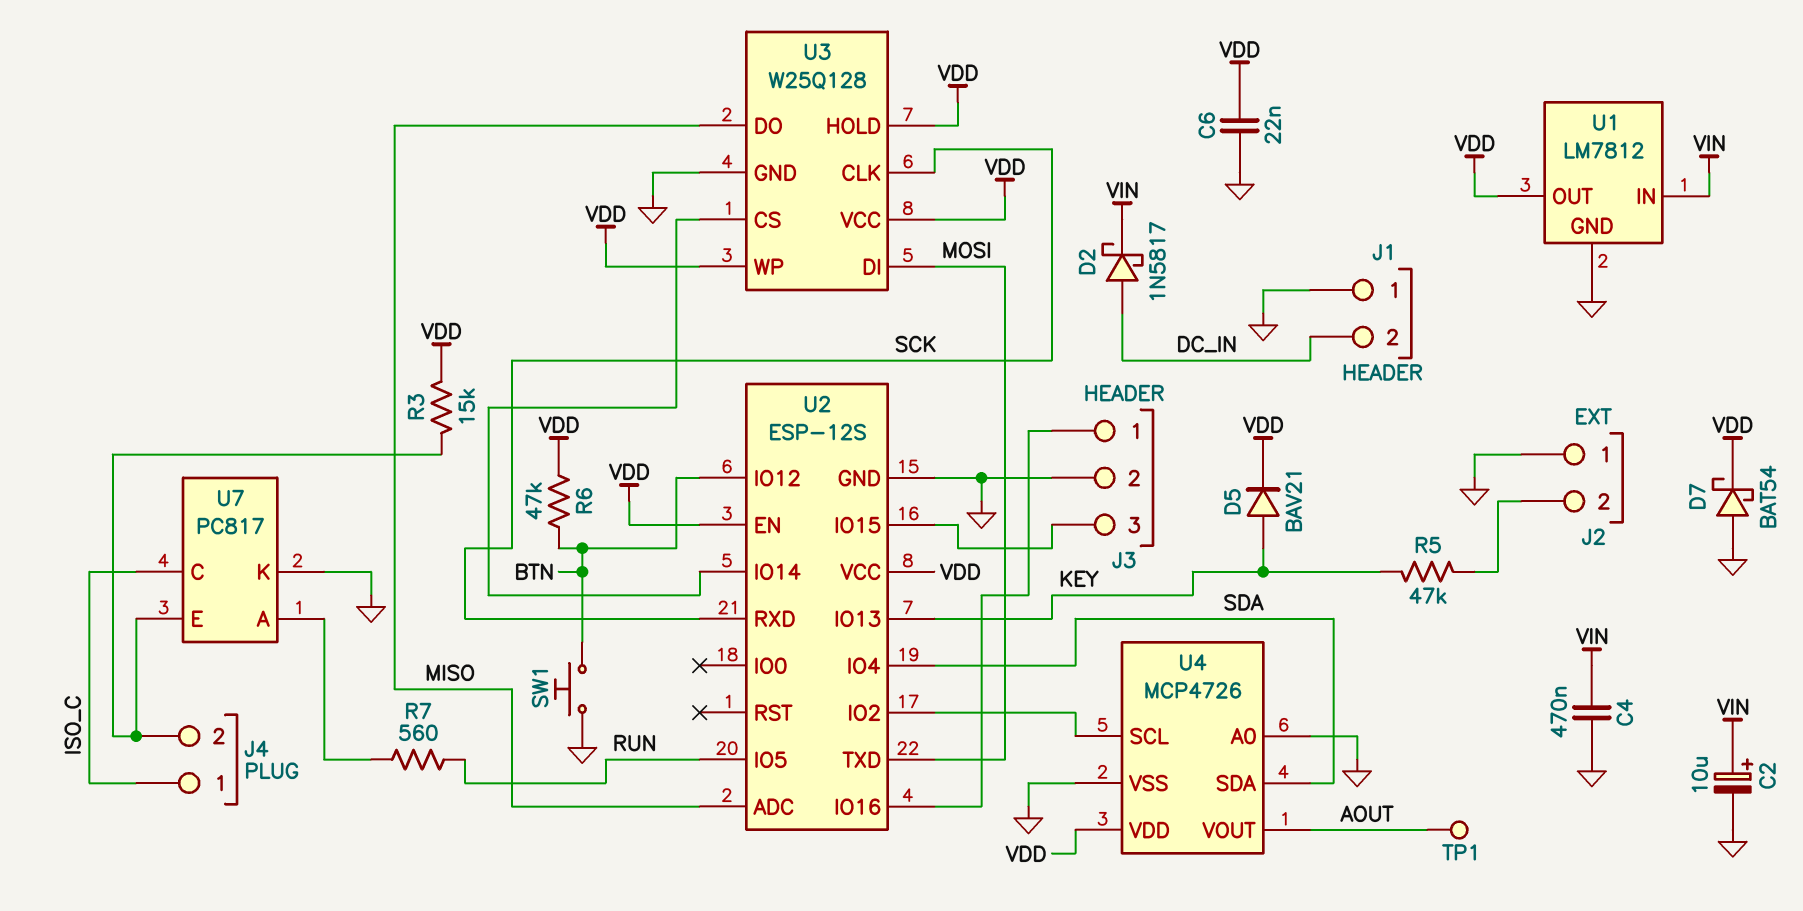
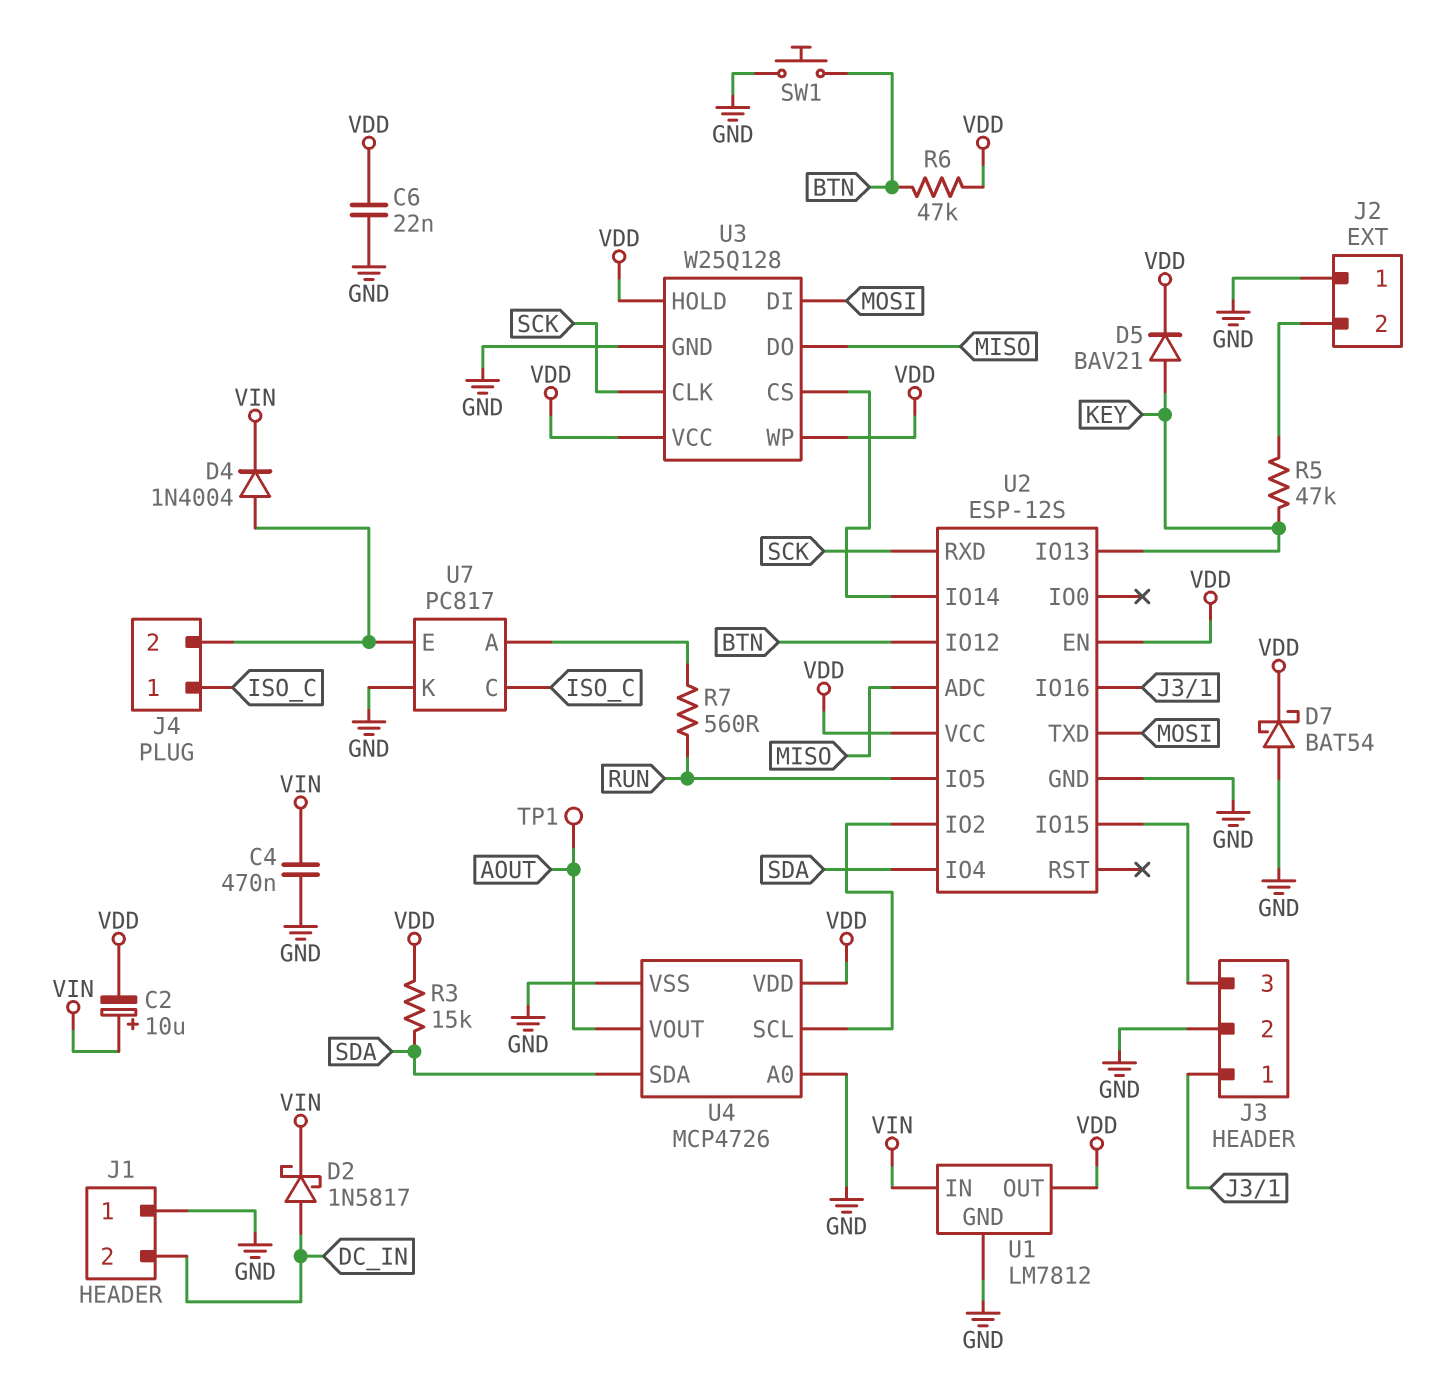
C2: 10uF (plus VIN, minus GND) -> 10uF (plus VIN, minus VDD)
D4: none -> diode 1N4004 (A J4/2, K VIN)
R3: 15k (J4/2, VDD) -> 15k (SDA, VDD)

